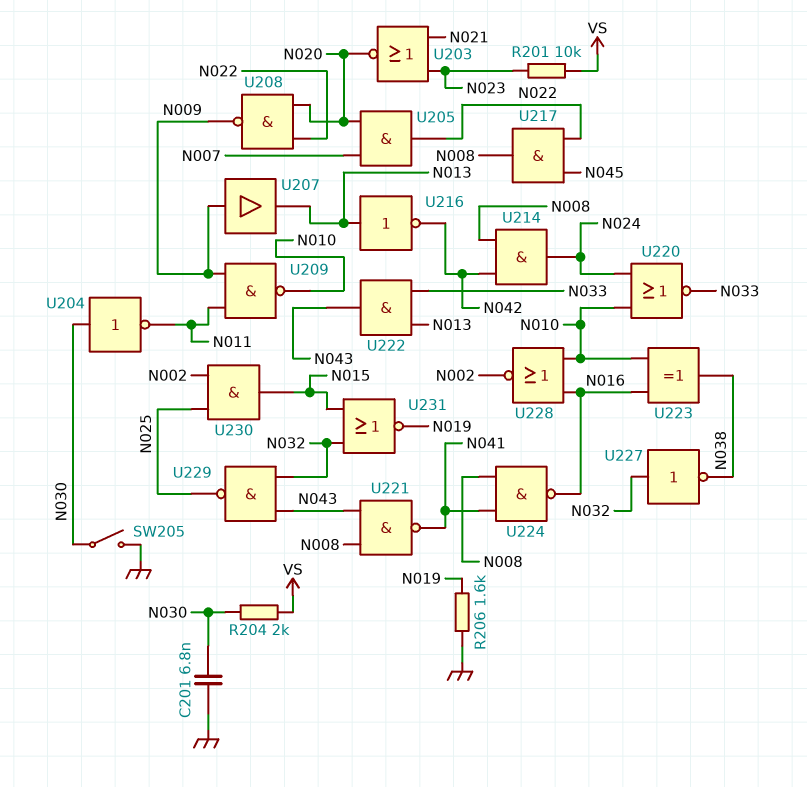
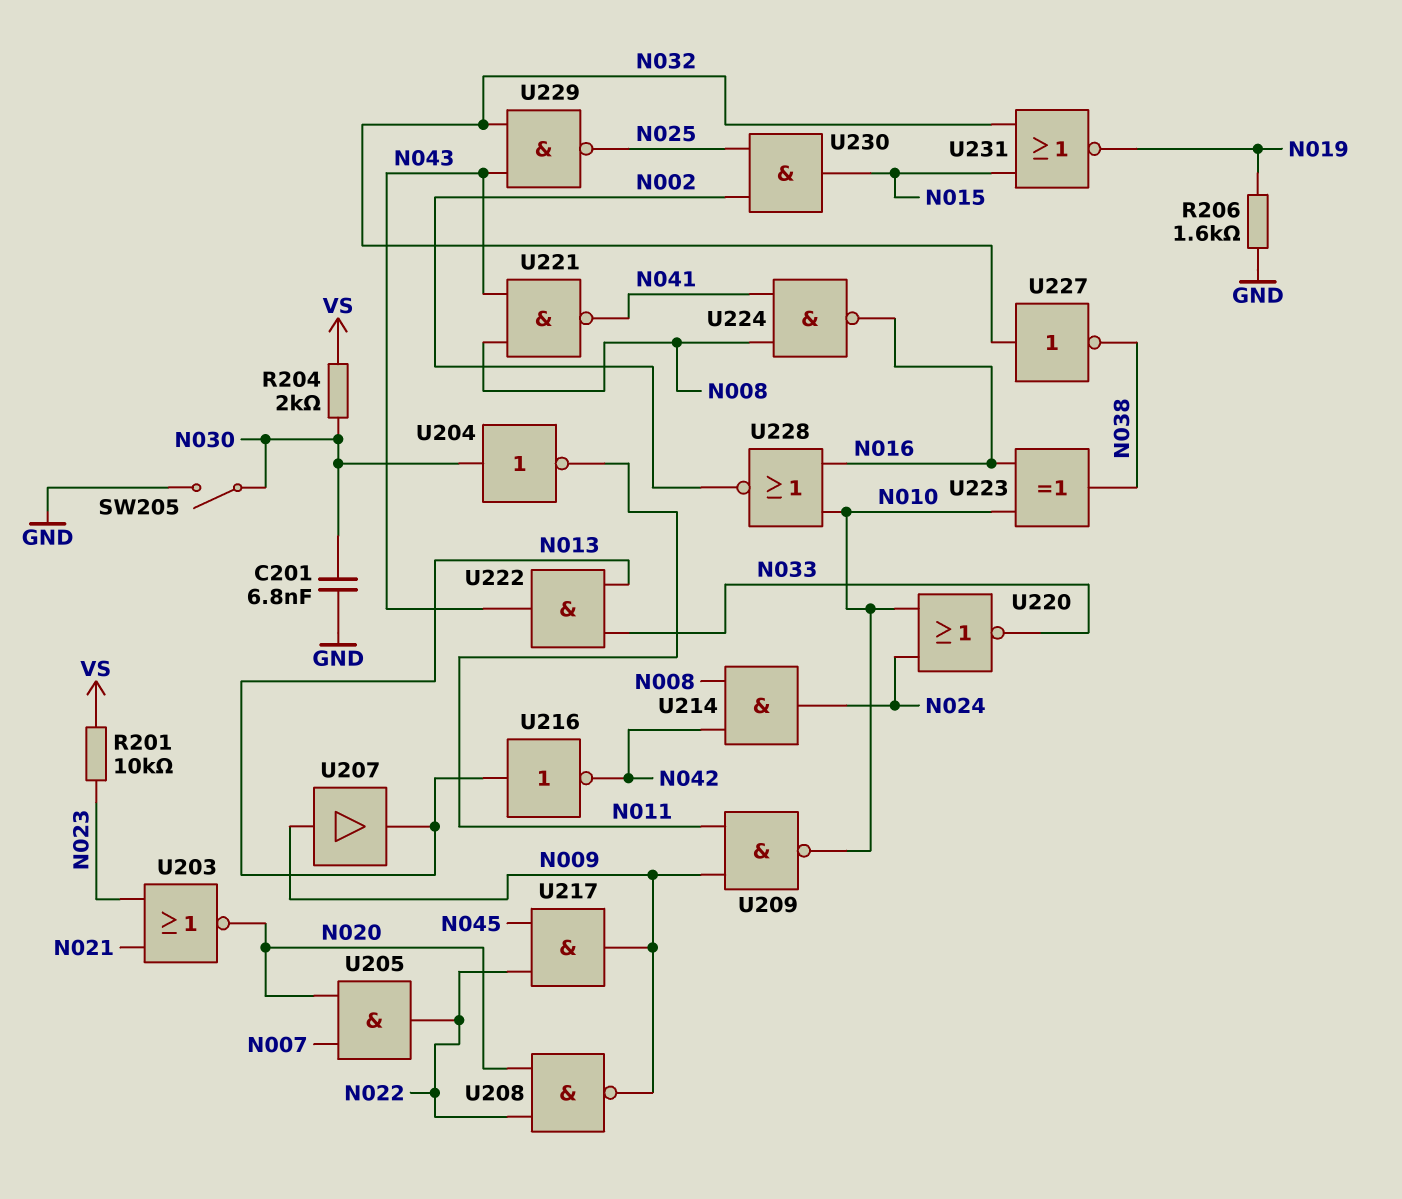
U217: AND (in N022, in N045, out N008) -> AND (in N022, in N045, out N009)

